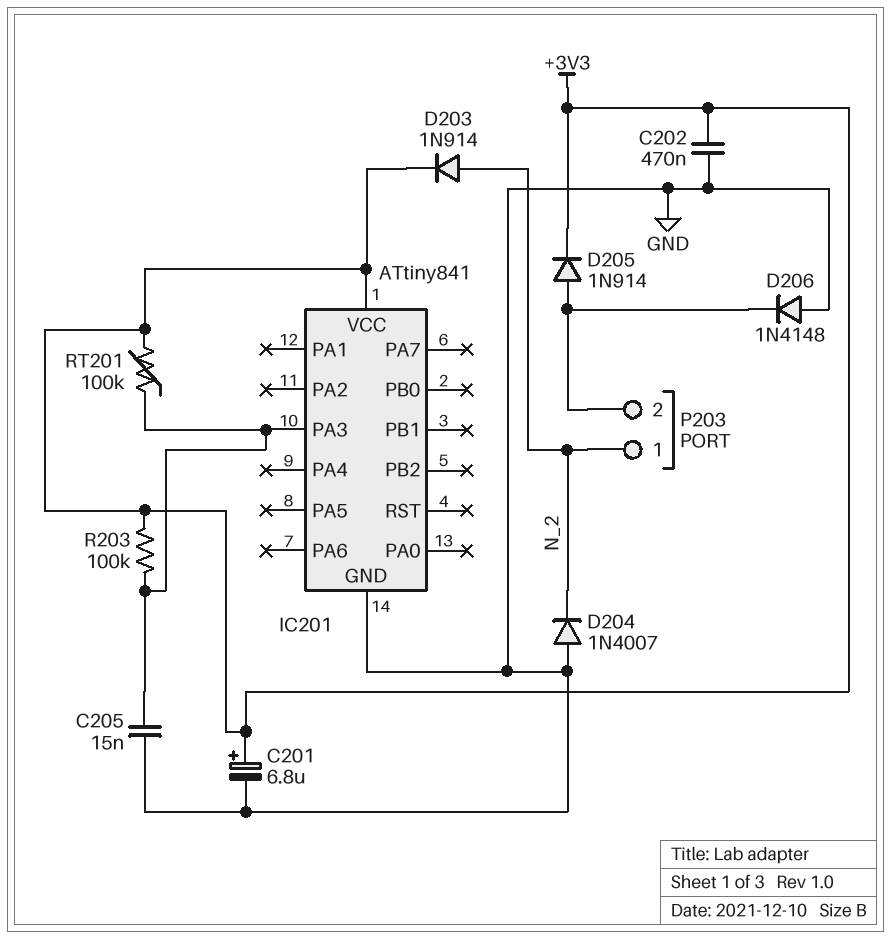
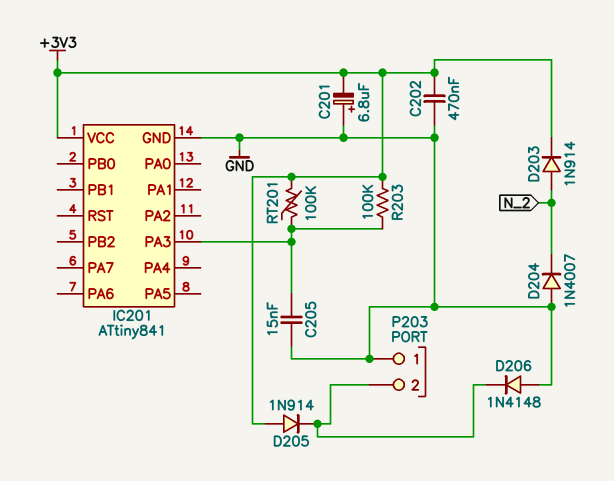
C201: 6.8uF (plus +3V3, minus GND) -> 6.8uF (plus GND, minus +3V3)
D205: diode 1N914 (A P203/2, K +3V3) -> diode 1N914 (A +3V3, K P203/2)
P203 pin 1: N_2 -> GND

